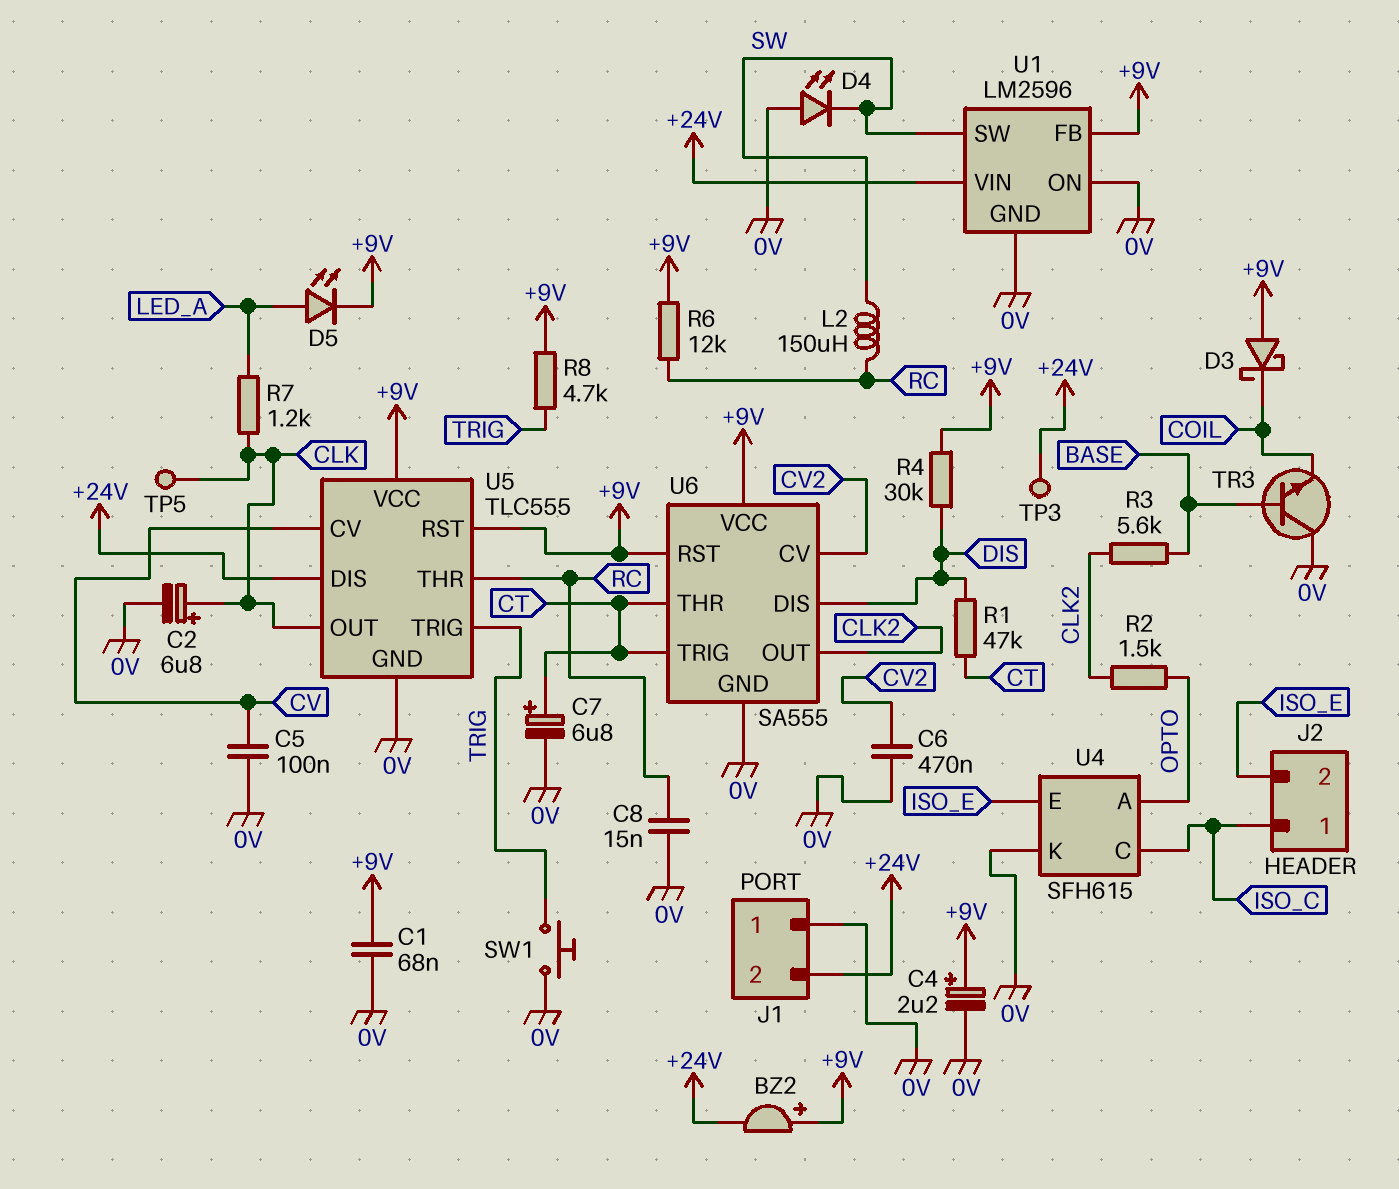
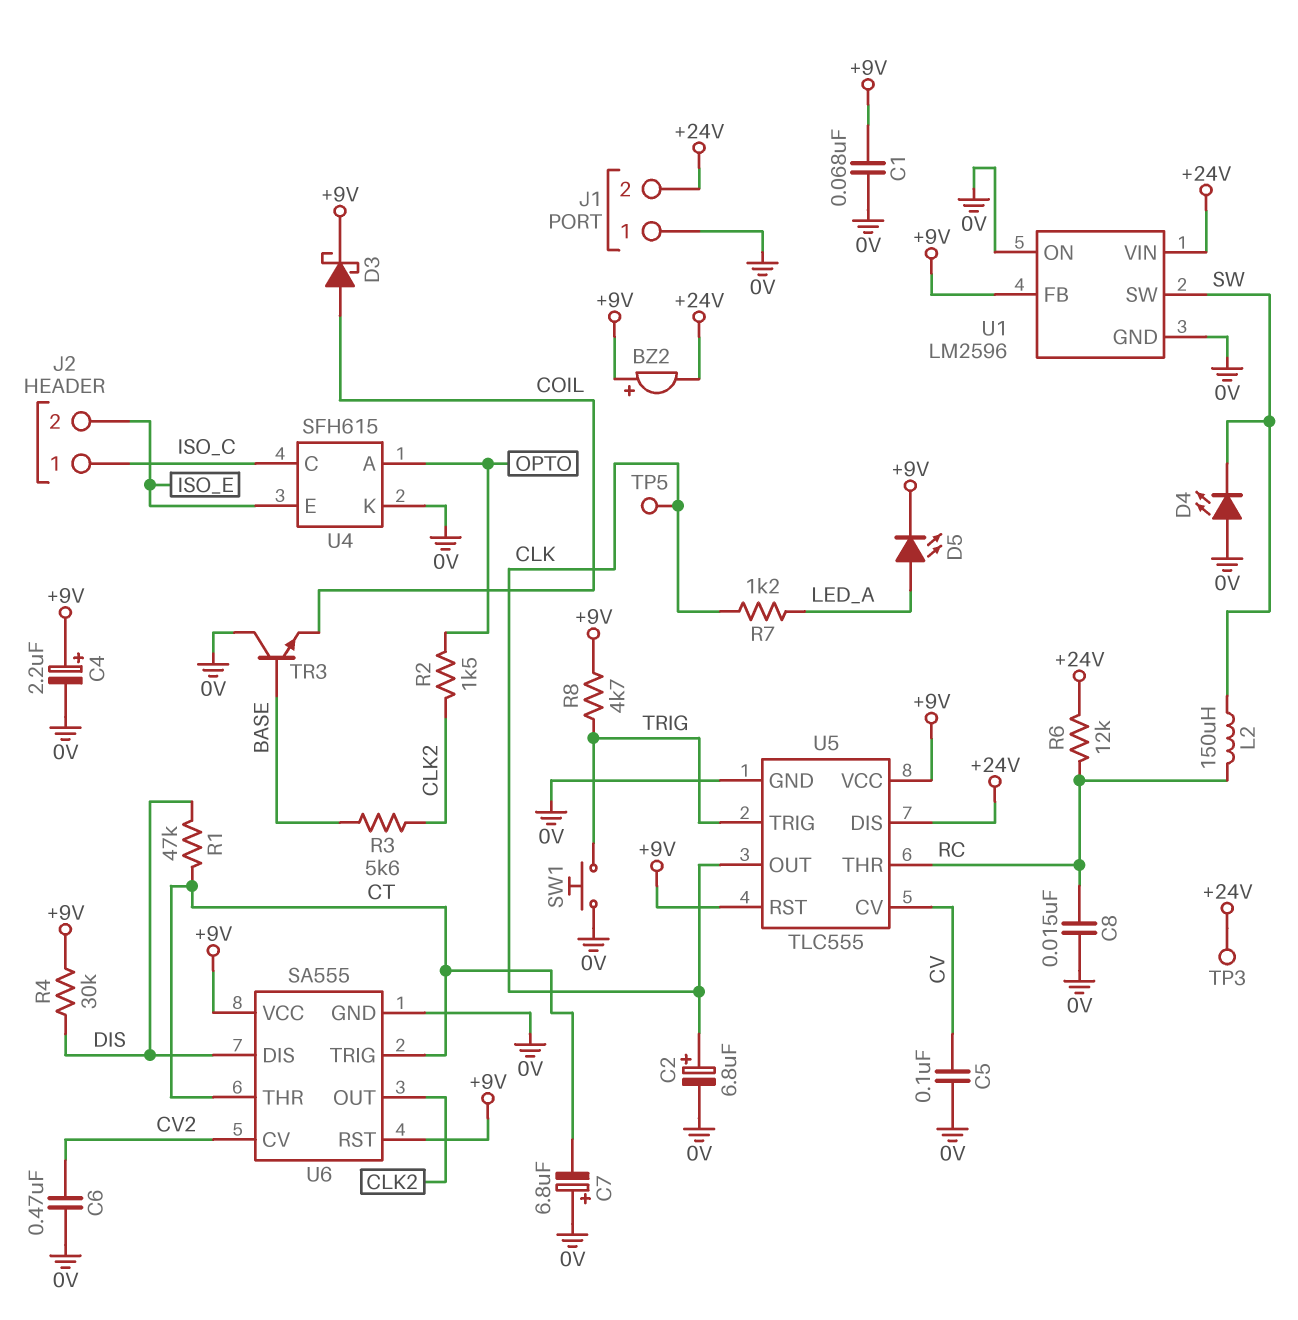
C7: 6.8uF (plus CT, minus 0V) -> 6.8uF (plus 0V, minus CT)
D3: schottky (A +9V, K COIL) -> schottky (A COIL, K +9V)
R6: 12k (+9V, RC) -> 12k (+24V, RC)

